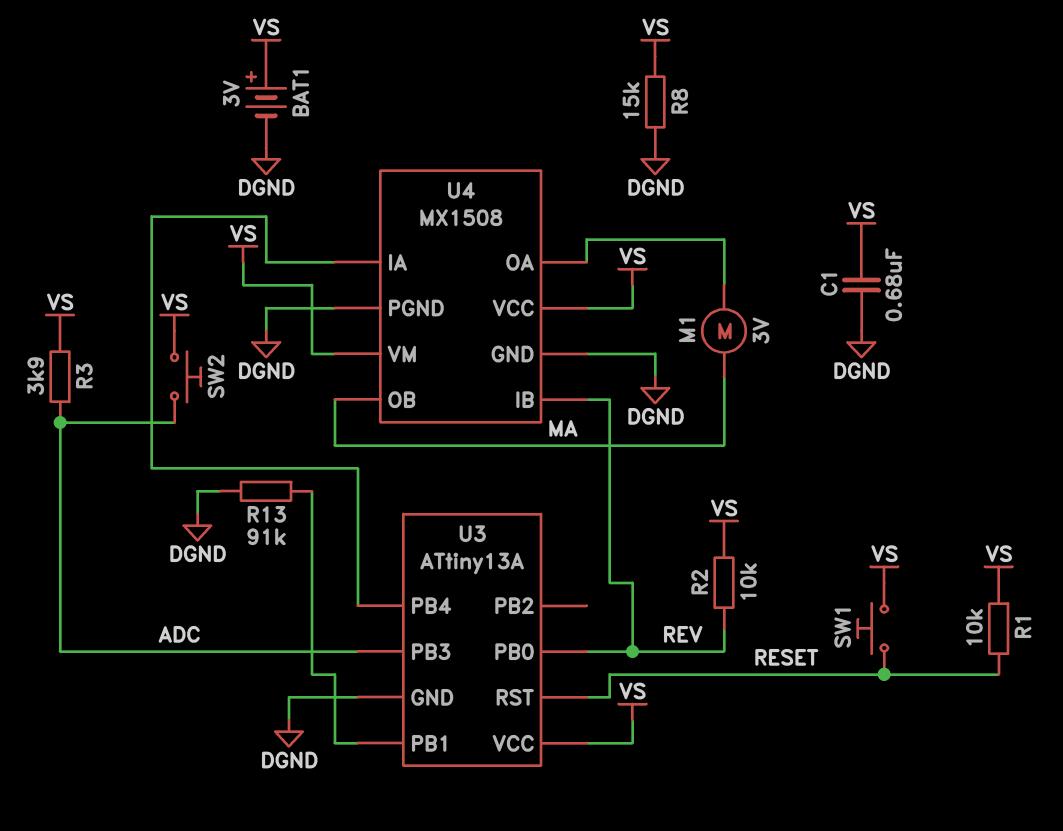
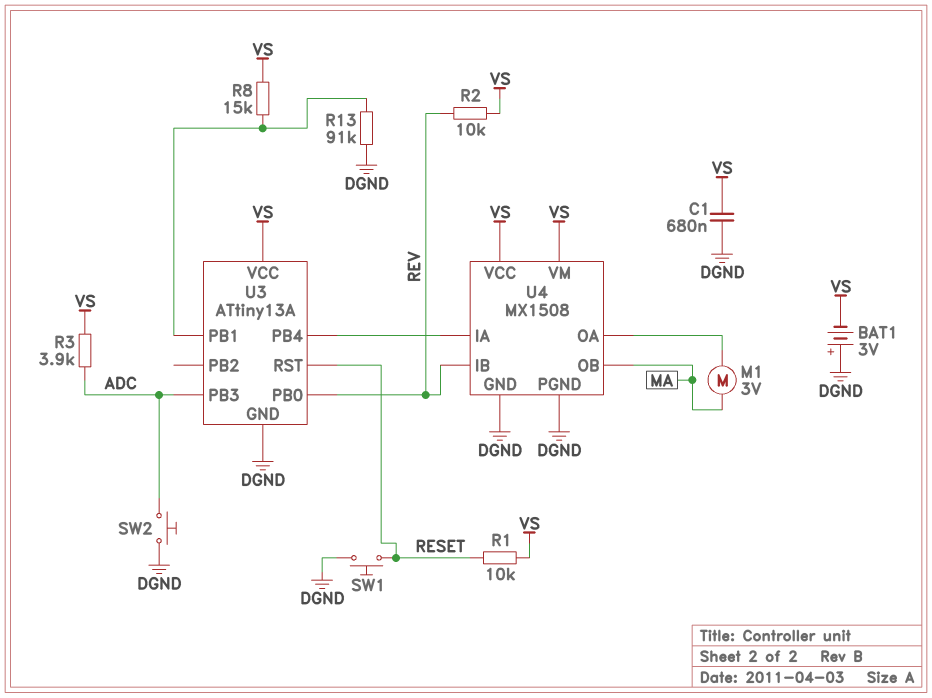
BAT1: 3V (plus VS, minus DGND) -> 3V (plus DGND, minus VS)
R8: 15k (DGND, VS) -> 15k (U3/PB1, VS)
SW1: button (RESET, VS) -> button (DGND, RESET)
SW2: button (ADC, VS) -> button (ADC, DGND)

